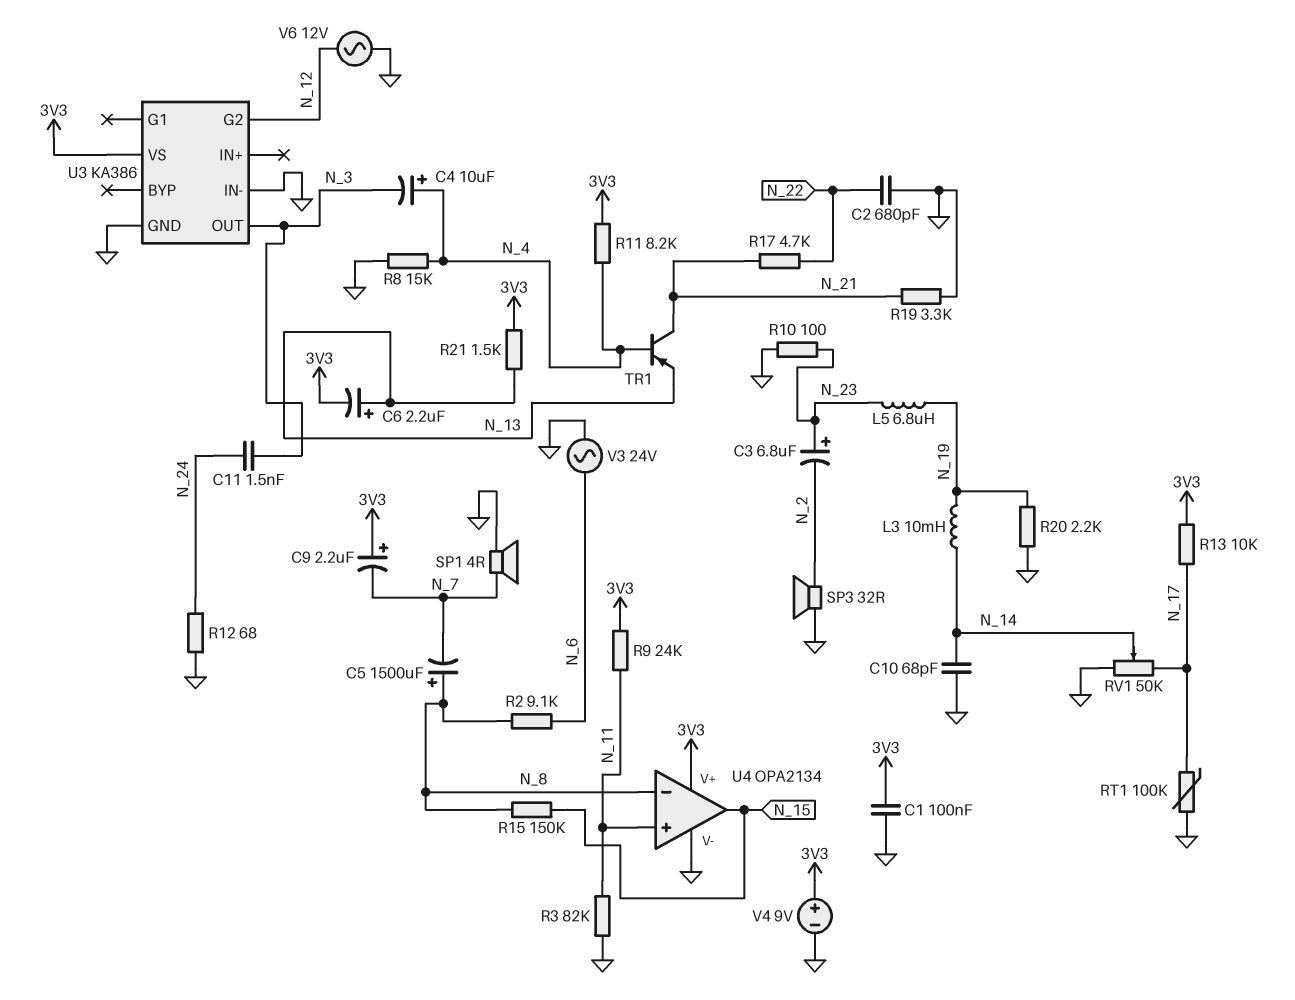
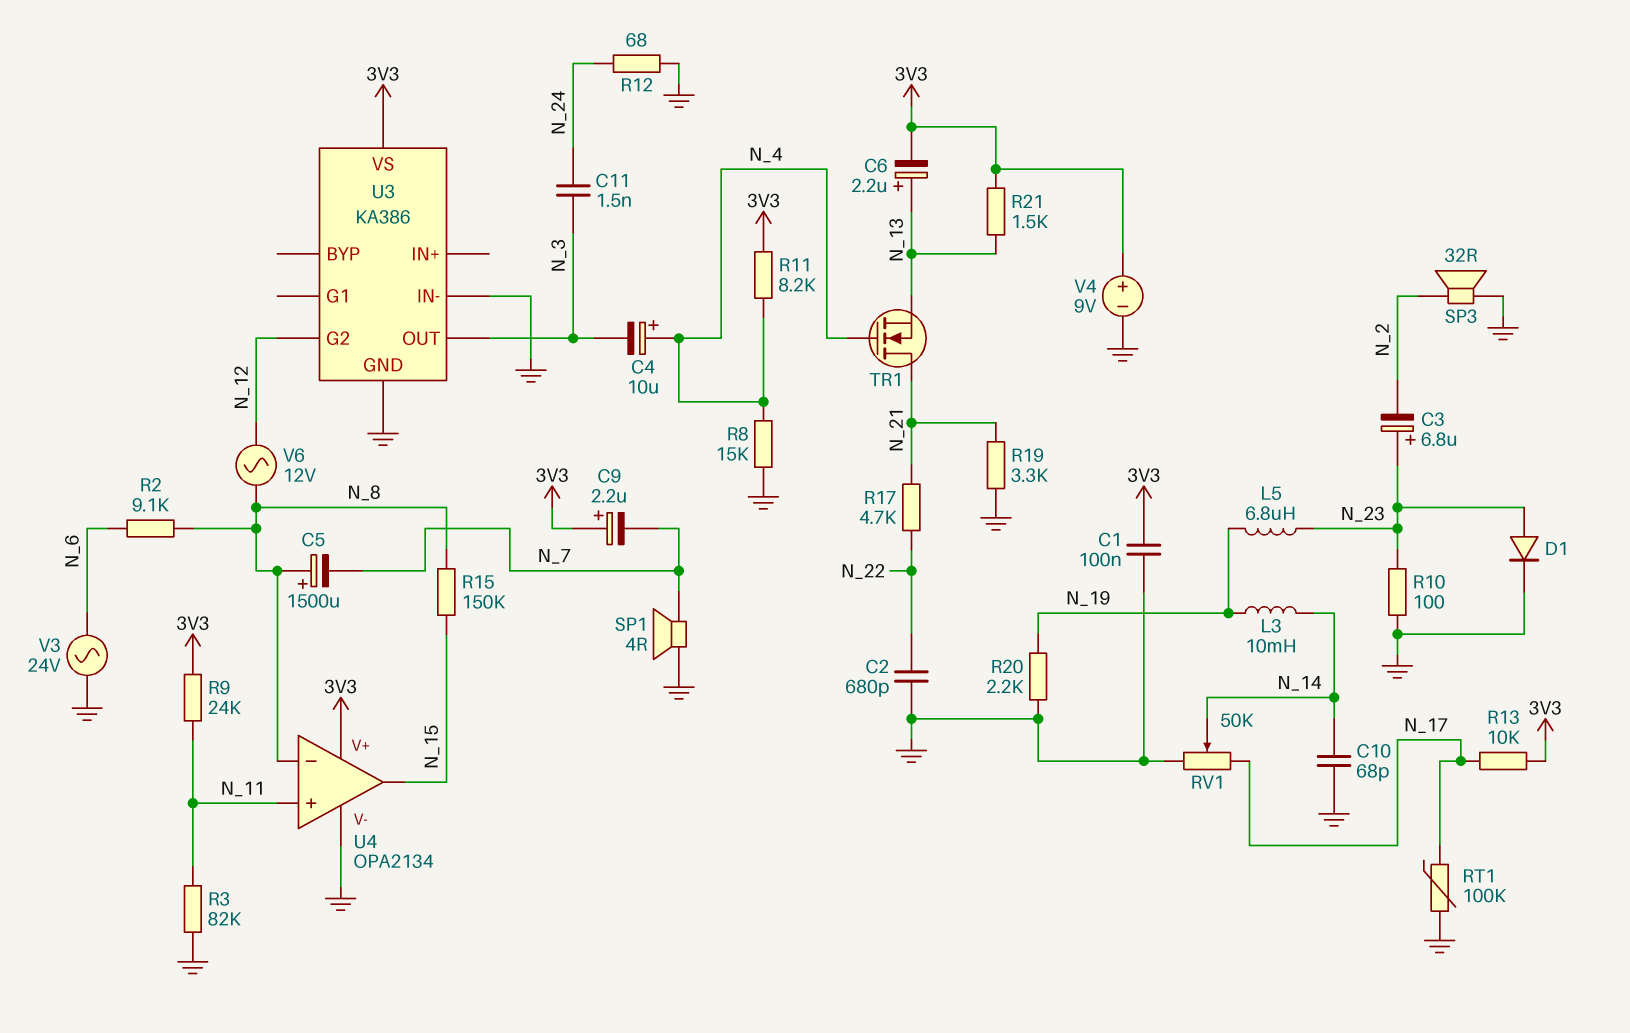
D1: none -> diode (A N_23, K GND)
TR1: PNP (B N_4, C N_21, E N_13) -> NMOS (G N_4, D N_21, S N_13)
V6: AC 12V (GND, N_12) -> AC 12V (N_8, N_12)

